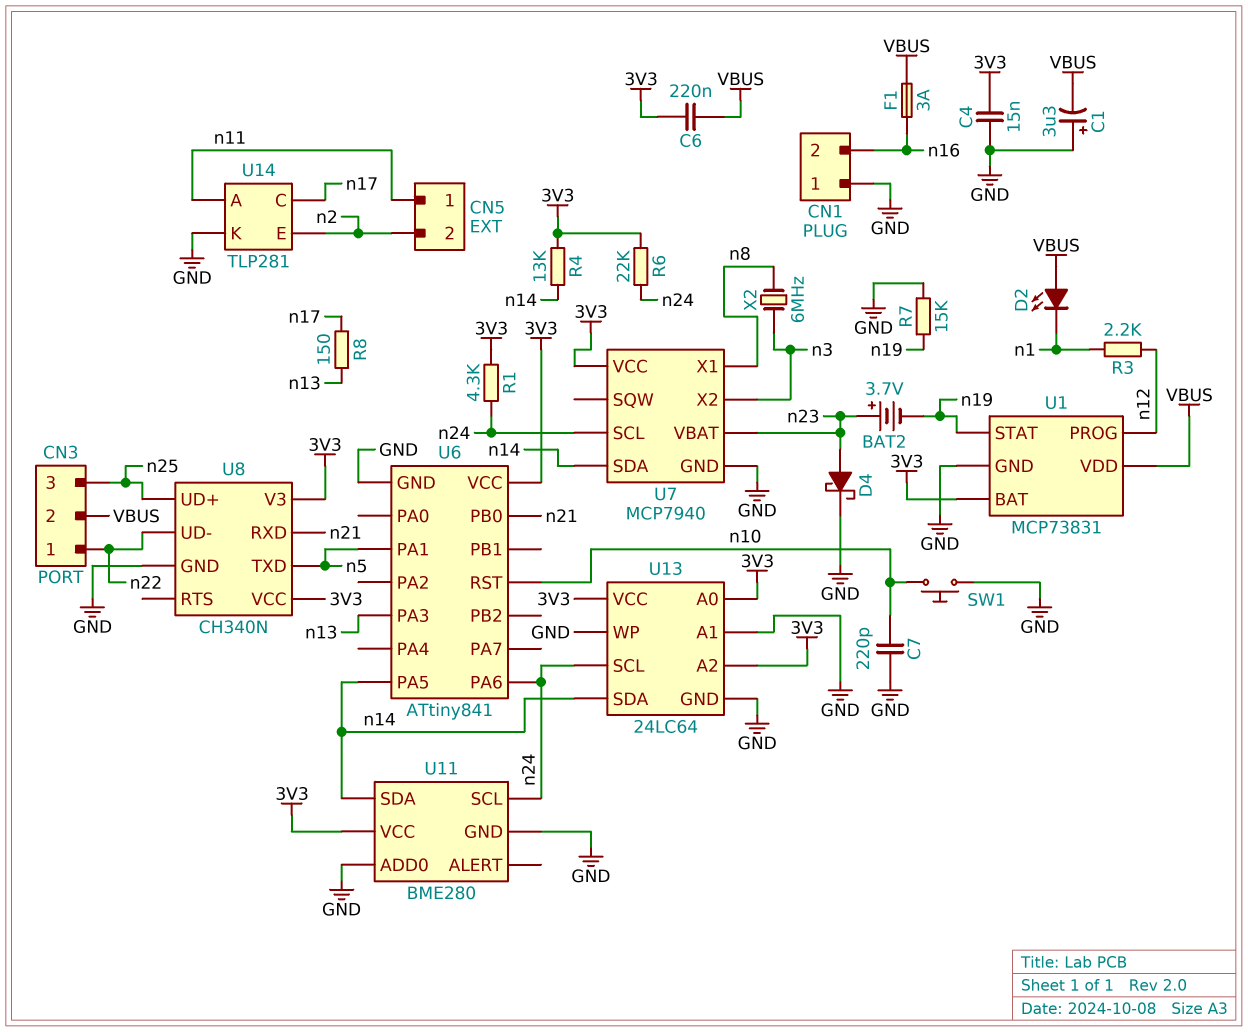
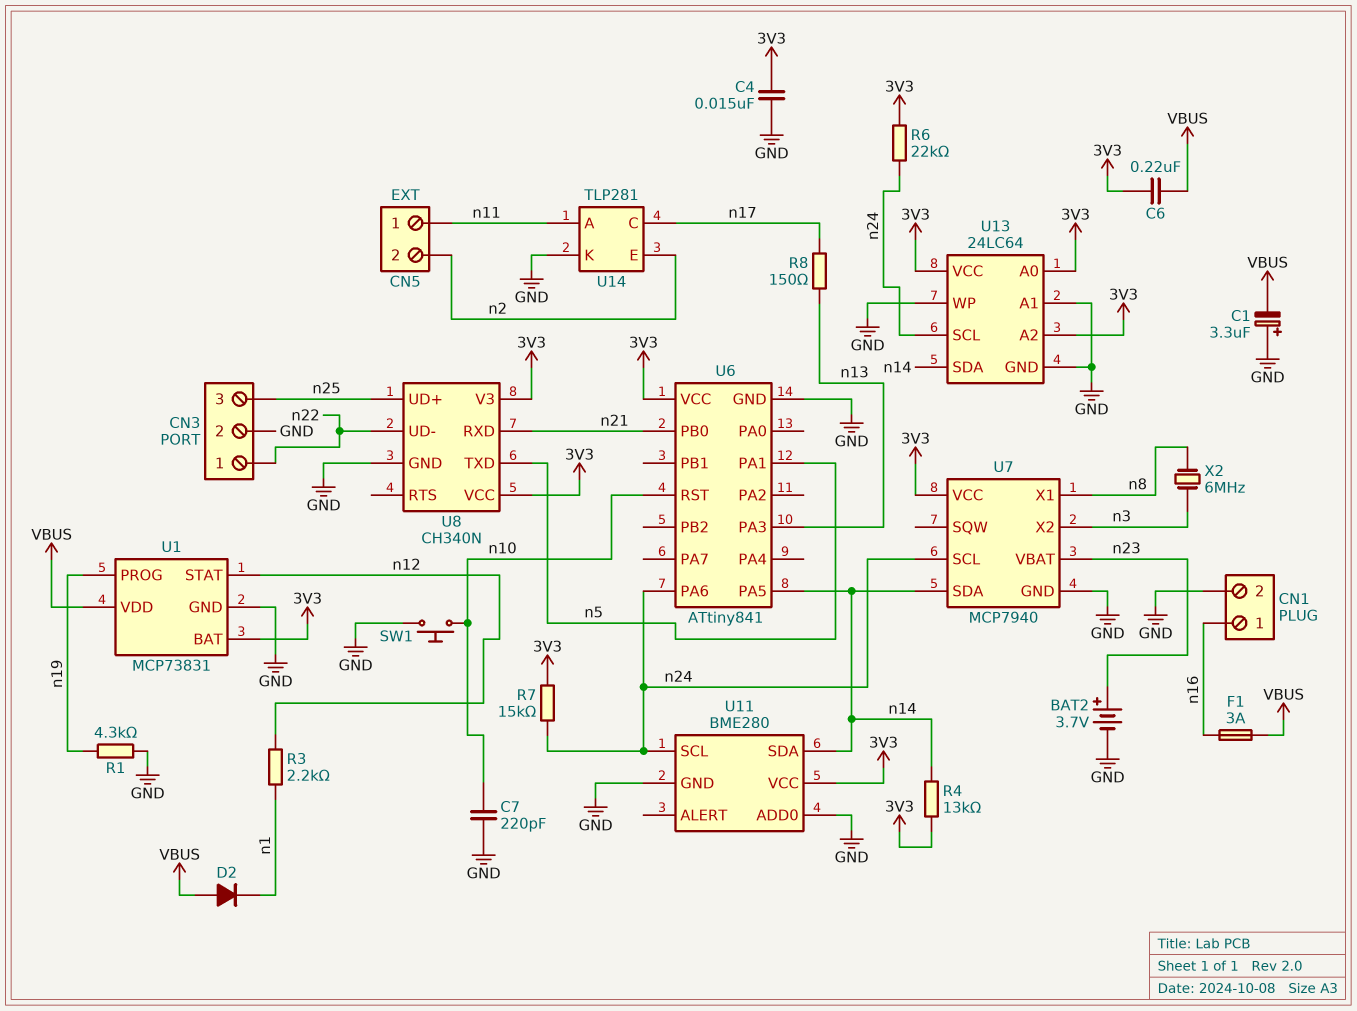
BAT2: 3.7V (plus n23, minus n19) -> 3.7V (plus n23, minus GND)
CN1 pin 1: GND -> n16
CN1 pin 2: n16 -> GND
CN3 pin 2: VBUS -> GND
D2: LED (A VBUS, K n1) -> diode (A VBUS, K n1)
D4: schottky (A n23, K GND) -> none
R1: 4.3k (3V3, n24) -> 4.3k (GND, n19)
R7: 15k (GND, n19) -> 15k (3V3, n24)
U1 pin PROG: n12 -> n19
U1 pin STAT: n19 -> n12

